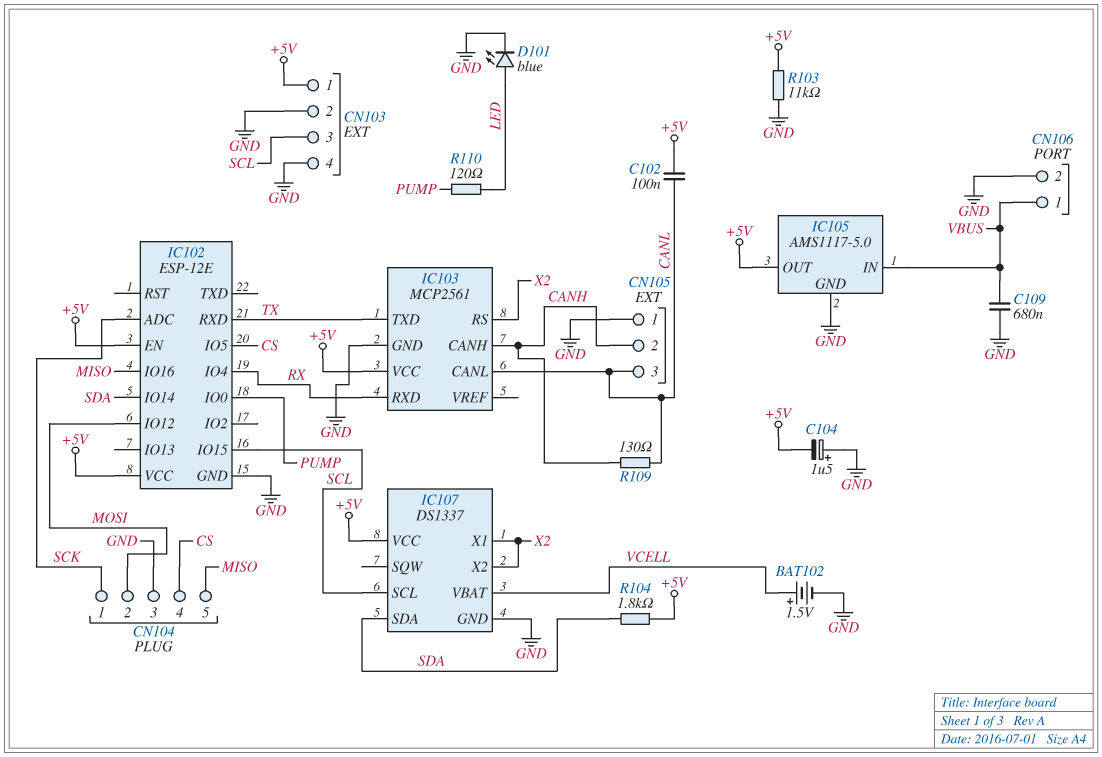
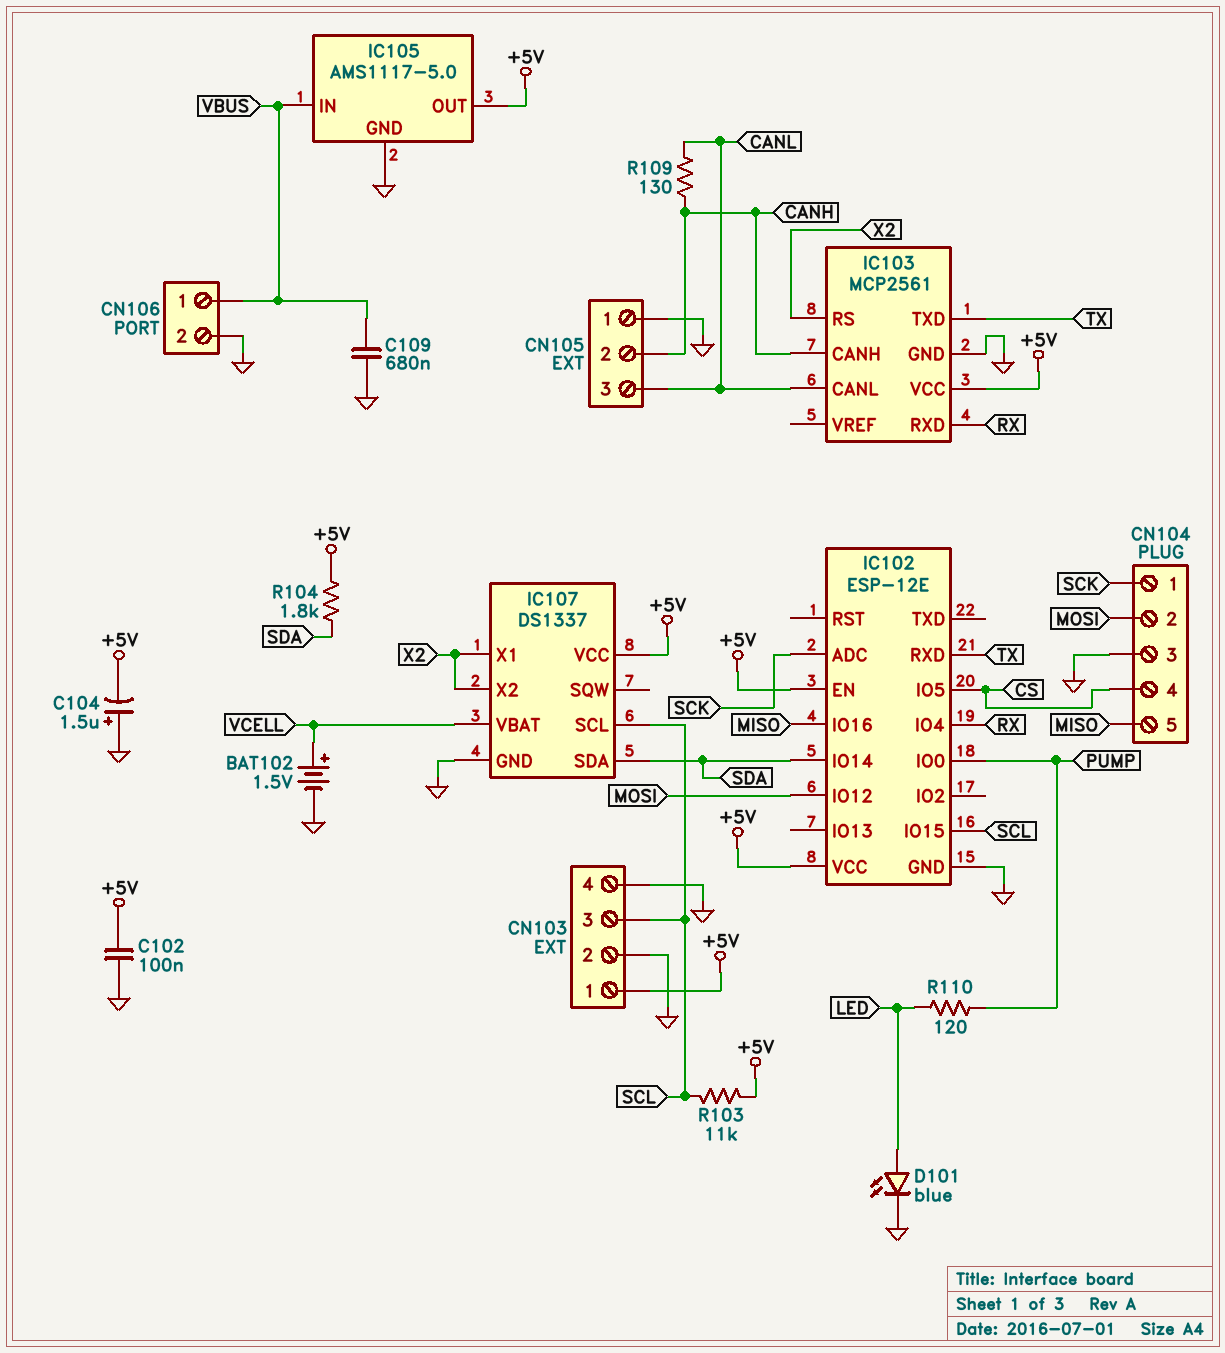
C102: 100nF (+5V, CANL) -> 100nF (+5V, GND)
R103: 11k (+5V, GND) -> 11k (+5V, SCL)

